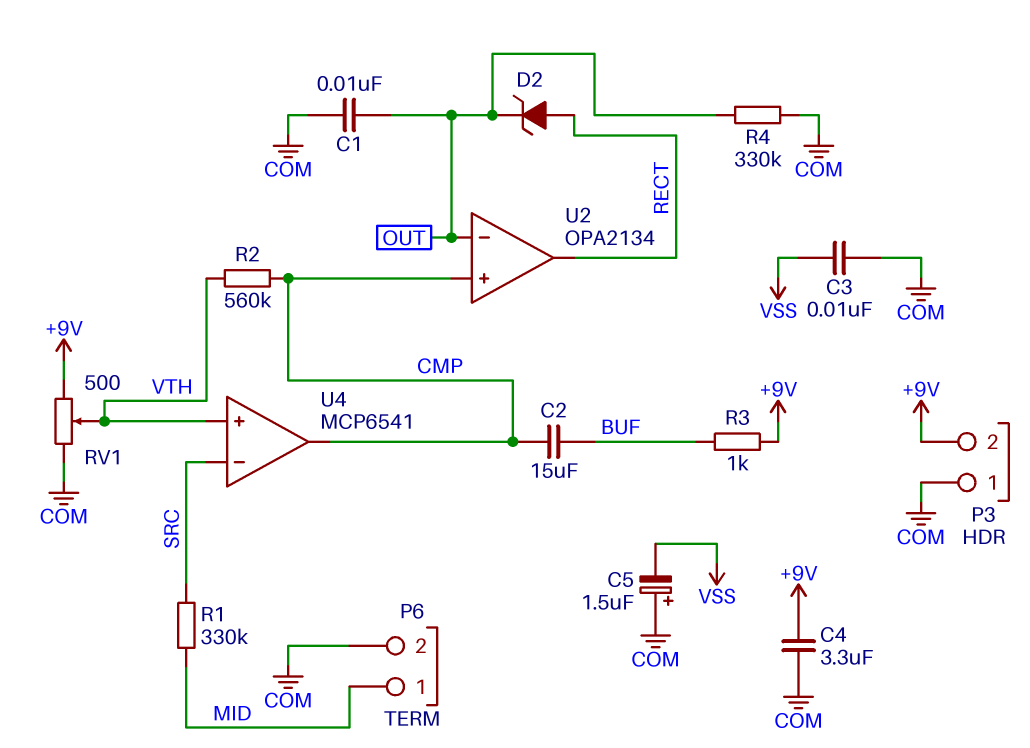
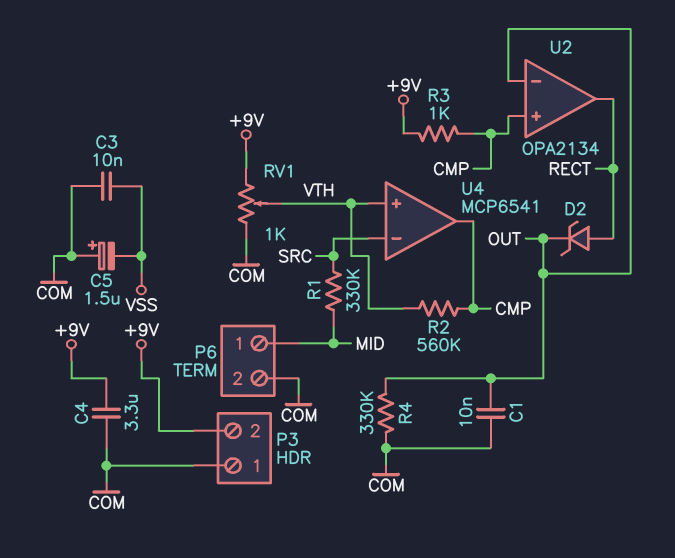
C2: 15uF (BUF, CMP) -> none
R3: 1k (+9V, BUF) -> 1k (+9V, CMP)
RV1: 500 (+9V, COM, wiper VTH) -> 1k (+9V, COM, wiper VTH)

